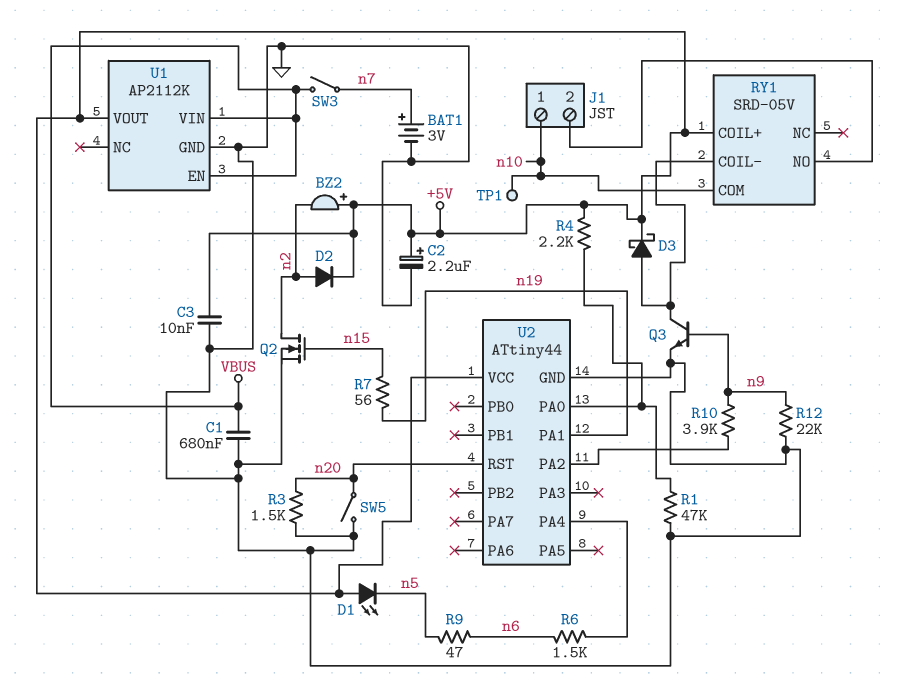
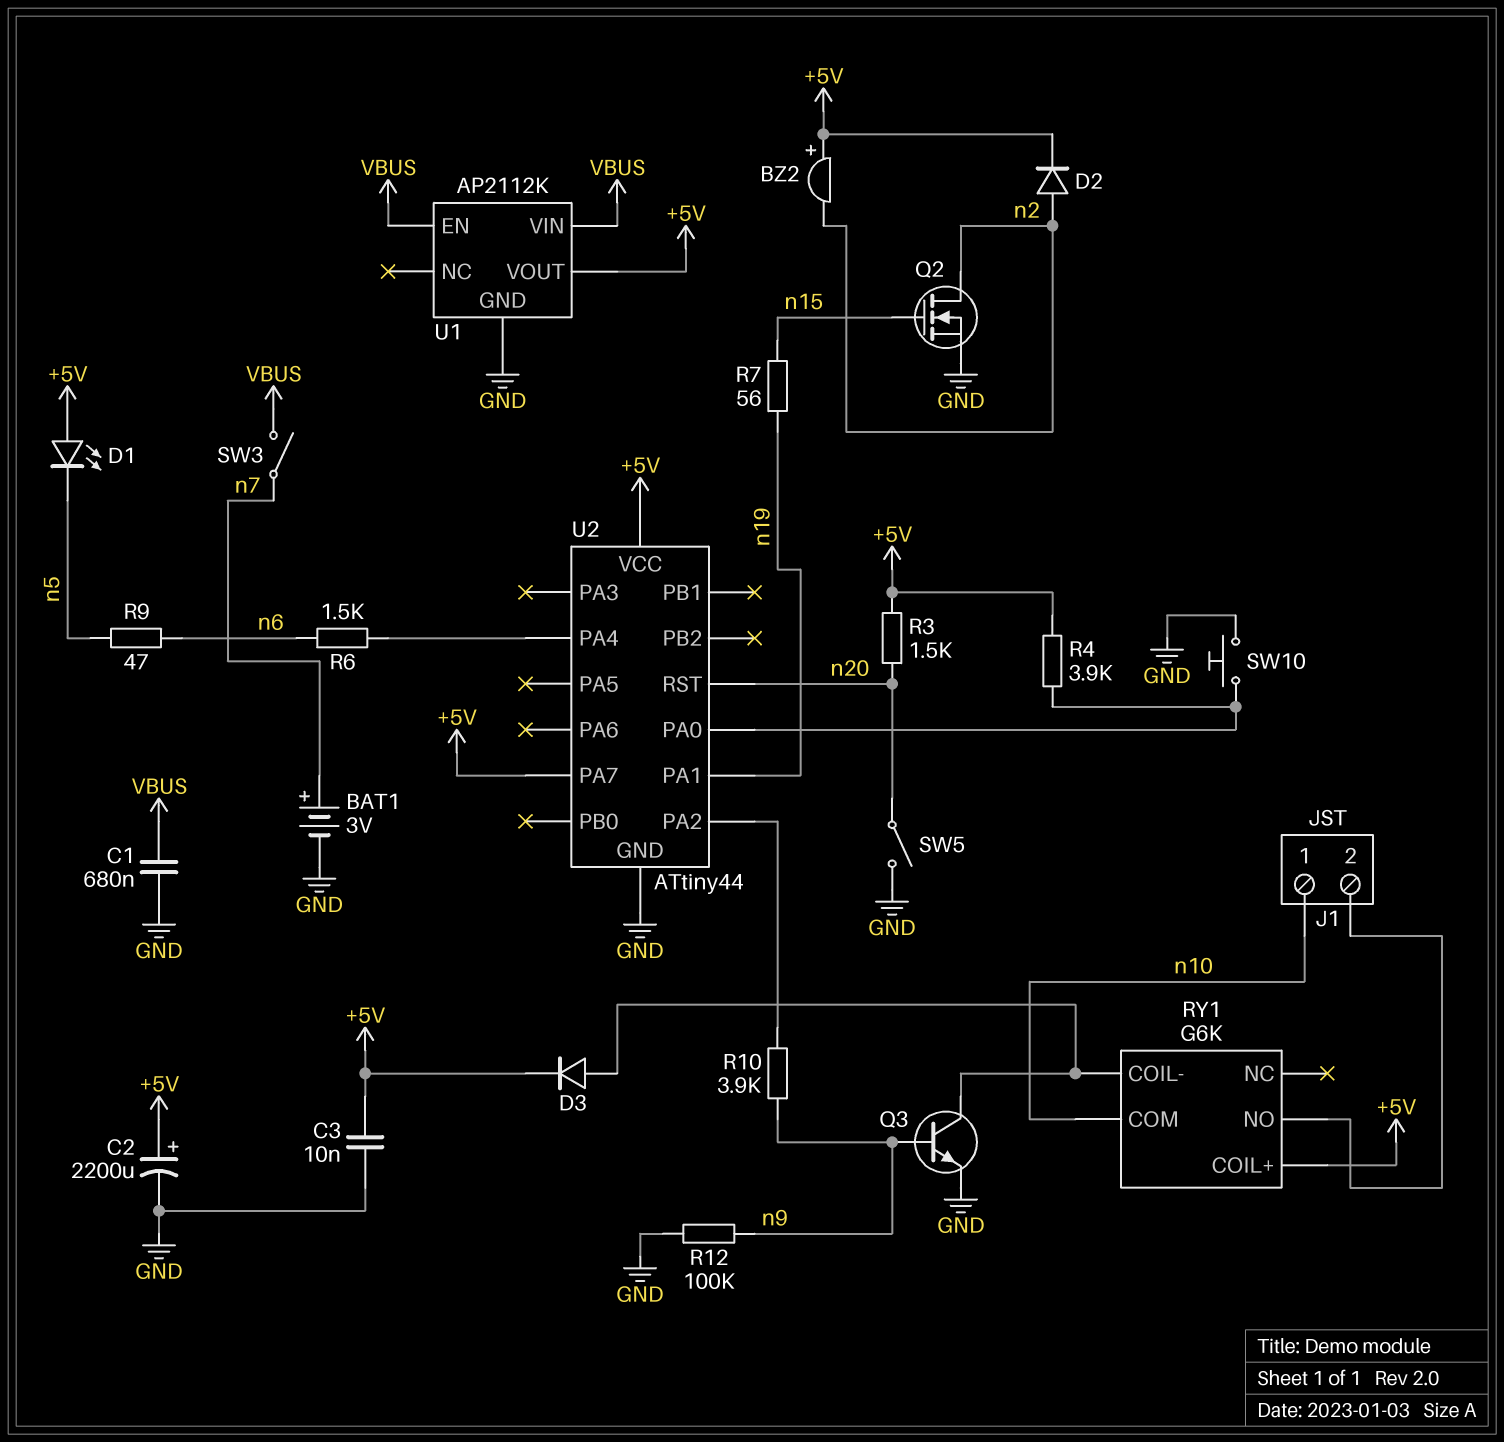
C2: 2.2uF (plus +5V, minus GND) -> 2200uF (plus +5V, minus GND)
D3: schottky (A RY1/COIL-, K +5V) -> diode (A RY1/COIL-, K +5V)
R1: 47k (GND, U2/PA0) -> none
R3: 1.5k (GND, n20) -> 1.5k (+5V, n20)
R4: 2.2k (+5V, U2/PA0) -> 3.9k (+5V, U2/PA0)
R12: 22k (GND, n9) -> 100k (GND, n9)
RY1: SRD-05V -> G6K
SW10: none -> button (GND, U2/PA0)
TP1: test point (n10) -> none
U2 pin PA7: none -> +5V

